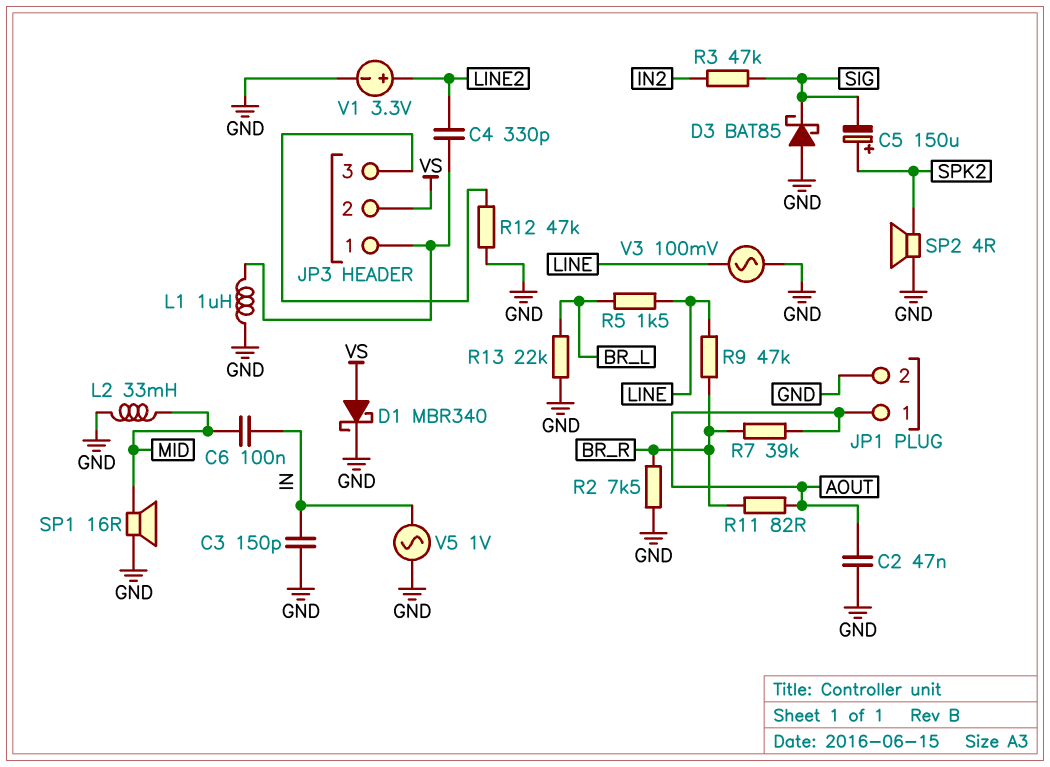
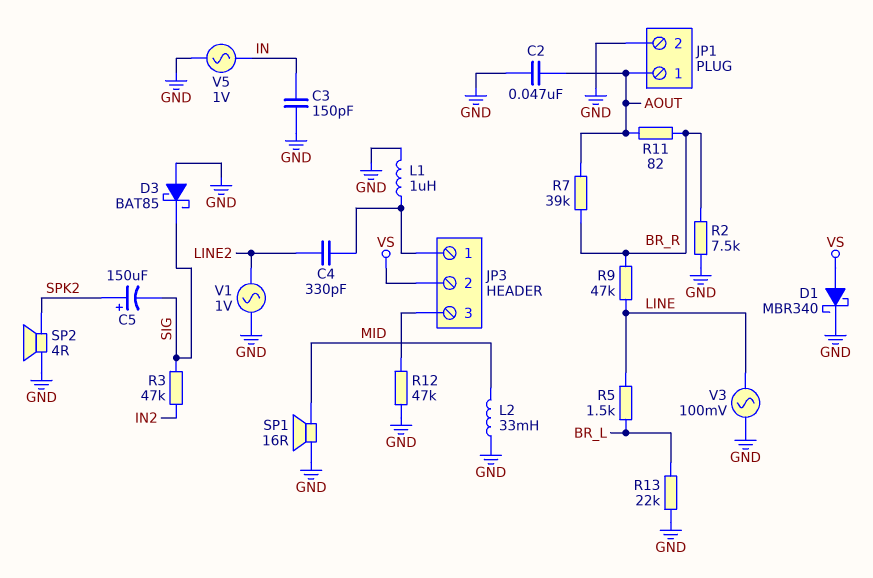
C6: 100nF (IN, MID) -> none
V1: 3.3V (plus LINE2, minus GND) -> AC 1V (GND, LINE2)

